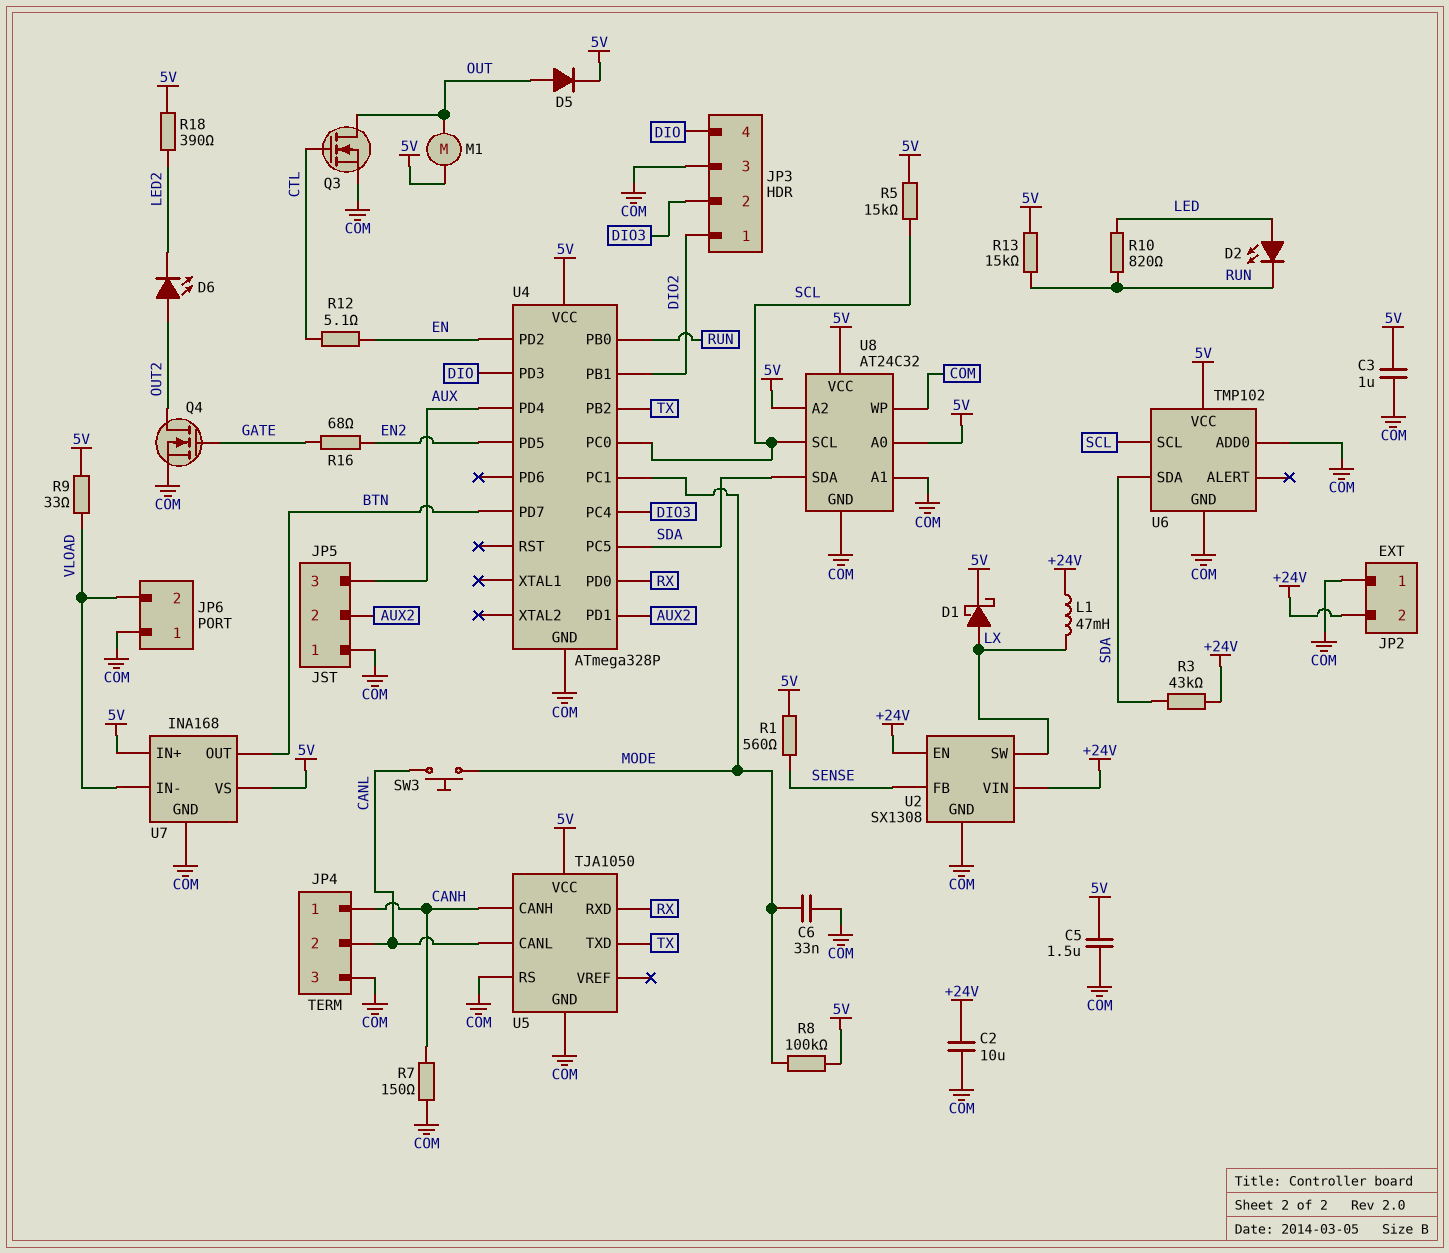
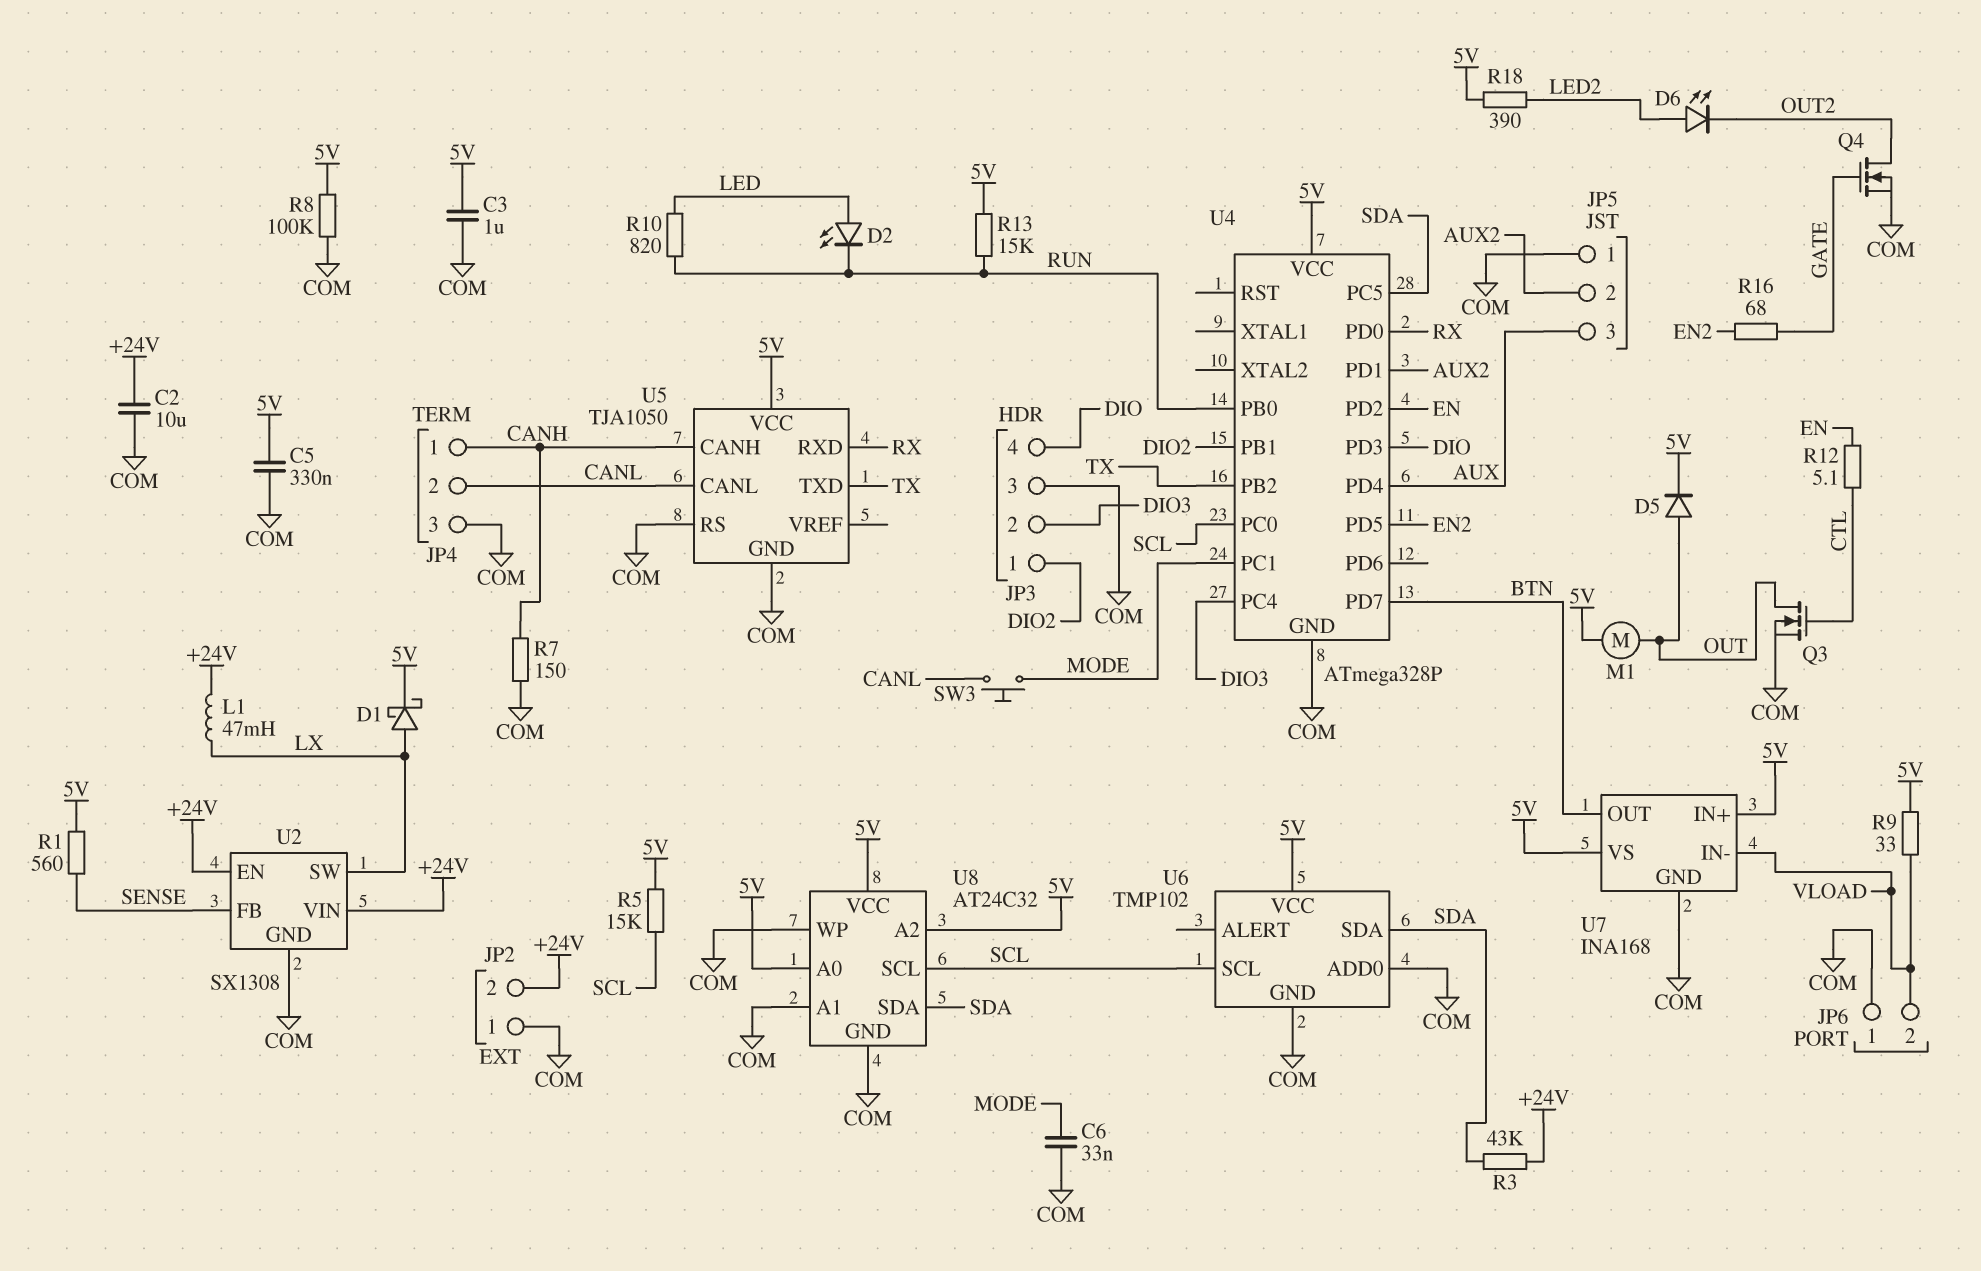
C5: 1.5uF (5V, COM) -> 330nF (5V, COM)
D6: LED (A OUT2, K LED2) -> LED (A LED2, K OUT2)
R8: 100k (5V, MODE) -> 100k (5V, COM)

